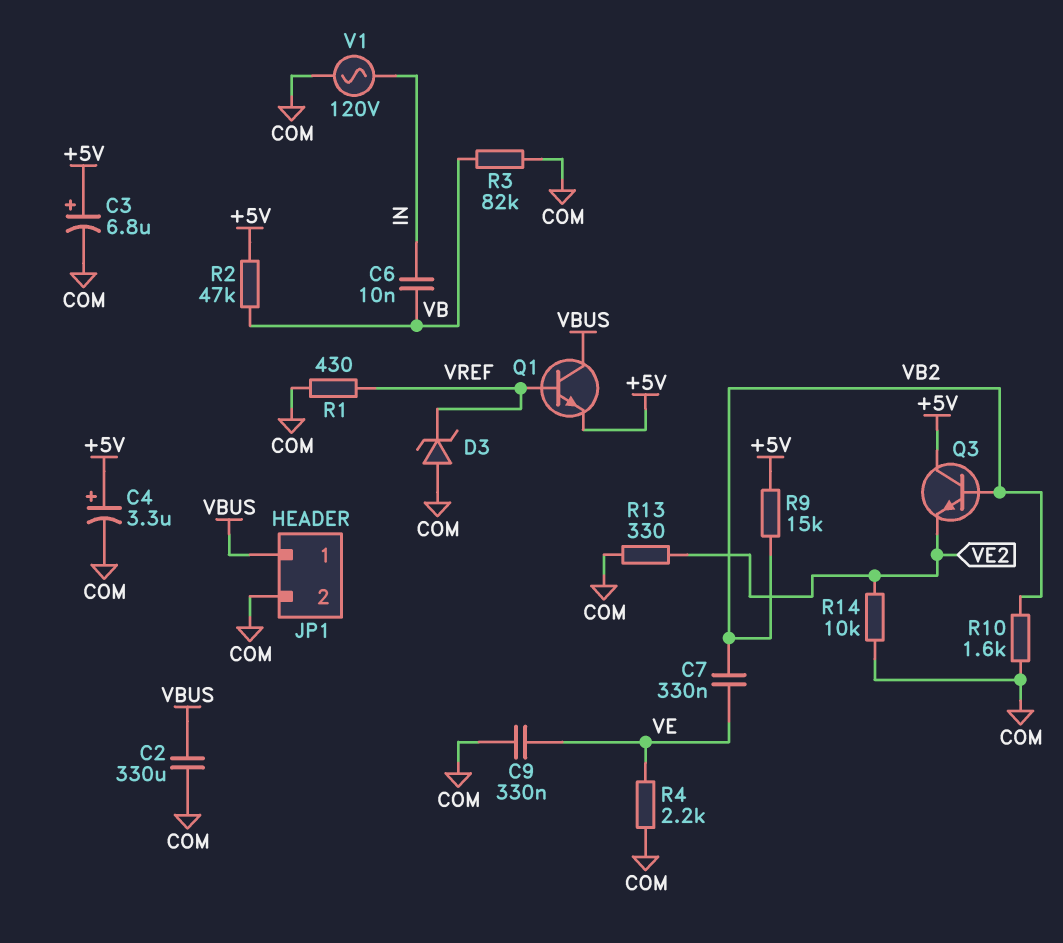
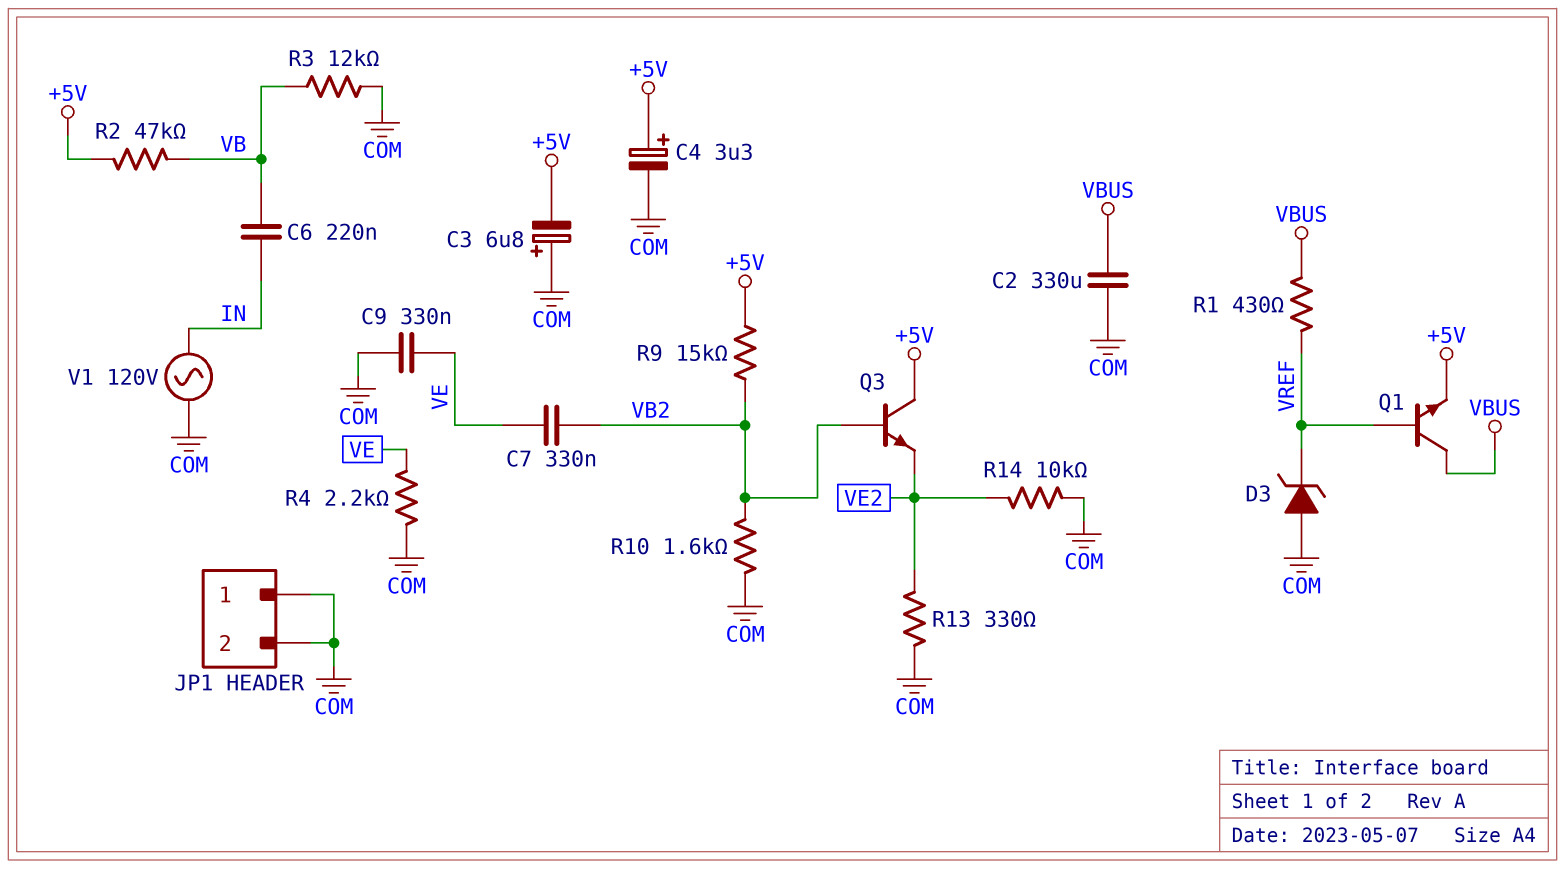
C3: 6.8uF (plus +5V, minus COM) -> 6.8uF (plus COM, minus +5V)
C6: 10nF (IN, VB) -> 220nF (IN, VB)
JP1 pin 1: VBUS -> COM
R1: 430 (COM, VREF) -> 430 (VBUS, VREF)
R3: 82k (COM, VB) -> 12k (COM, VB)

